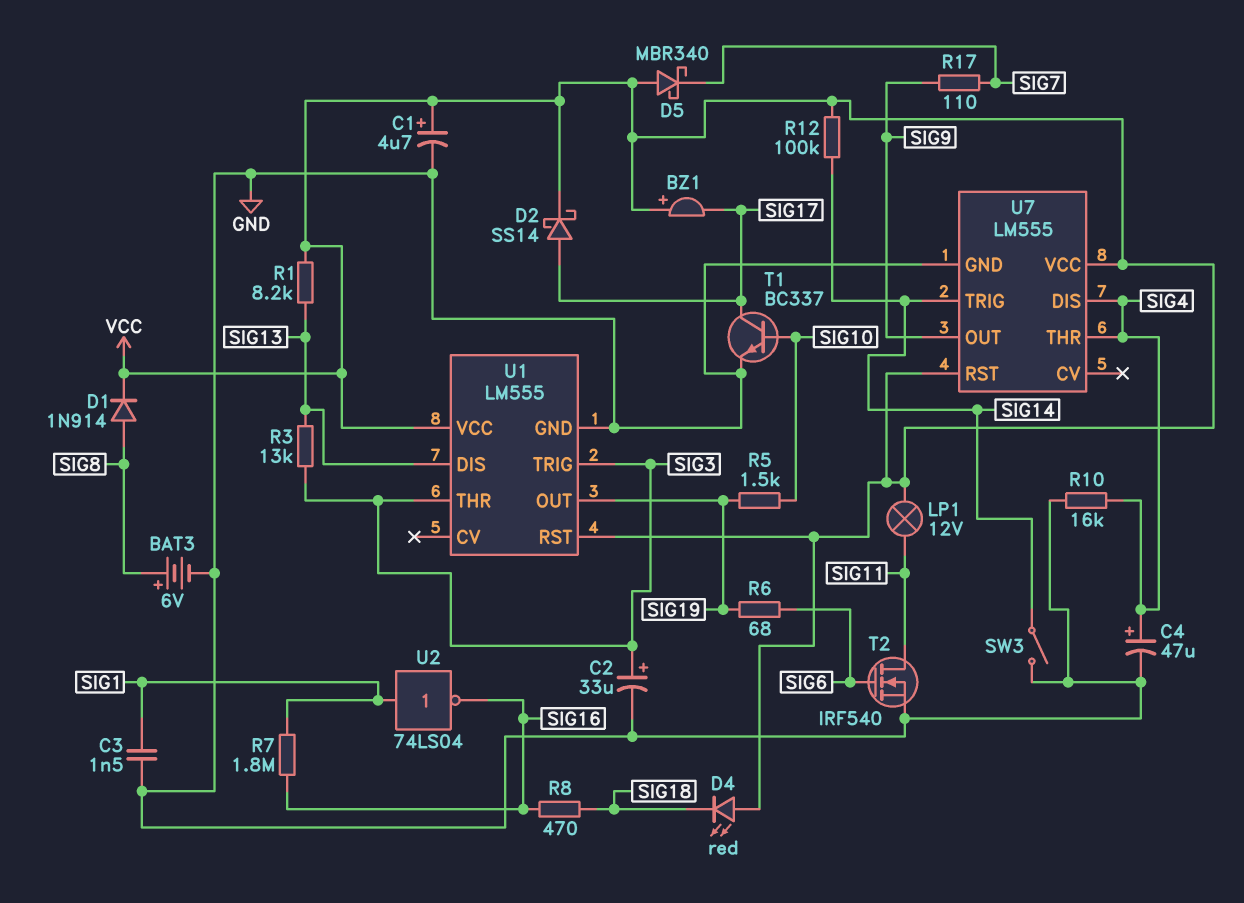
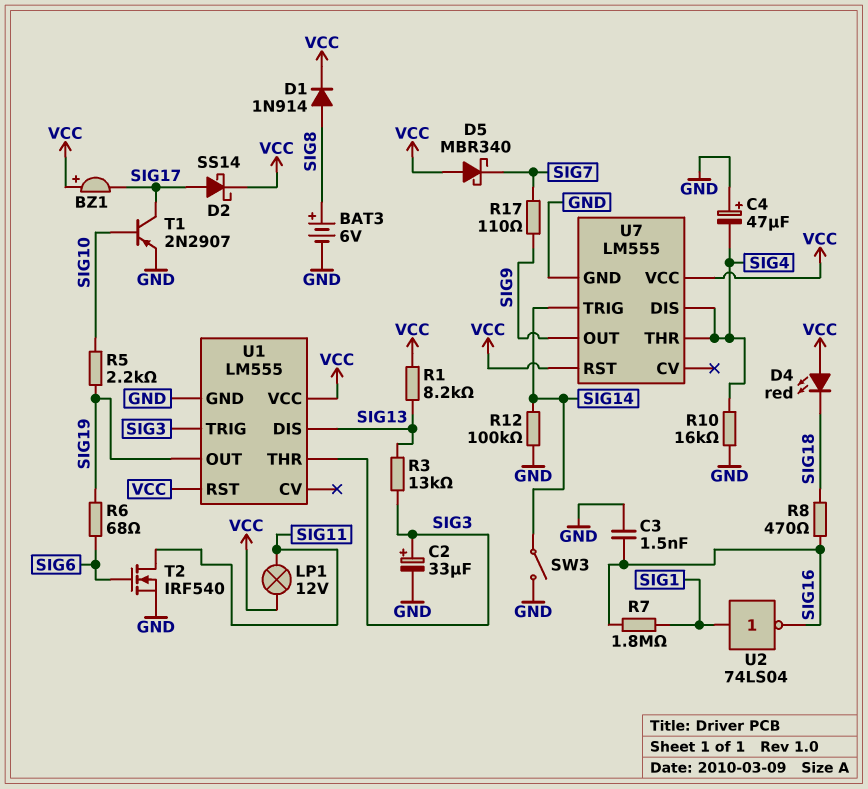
C1: 4.7uF (plus VCC, minus GND) -> none
C3: 1.5nF (GND, SIG1) -> 1.5nF (GND, SIG16)
C4: 47uF (plus SIG4, minus GND) -> 47uF (plus GND, minus SIG4)
R5: 1.5k (SIG10, SIG19) -> 2.2k (SIG10, SIG19)
R12: 100k (SIG14, VCC) -> 100k (GND, SIG14)
T1: NPN BC337 (B SIG10, C SIG17, E GND) -> PNP 2N2907 (B SIG10, C SIG17, E GND)

